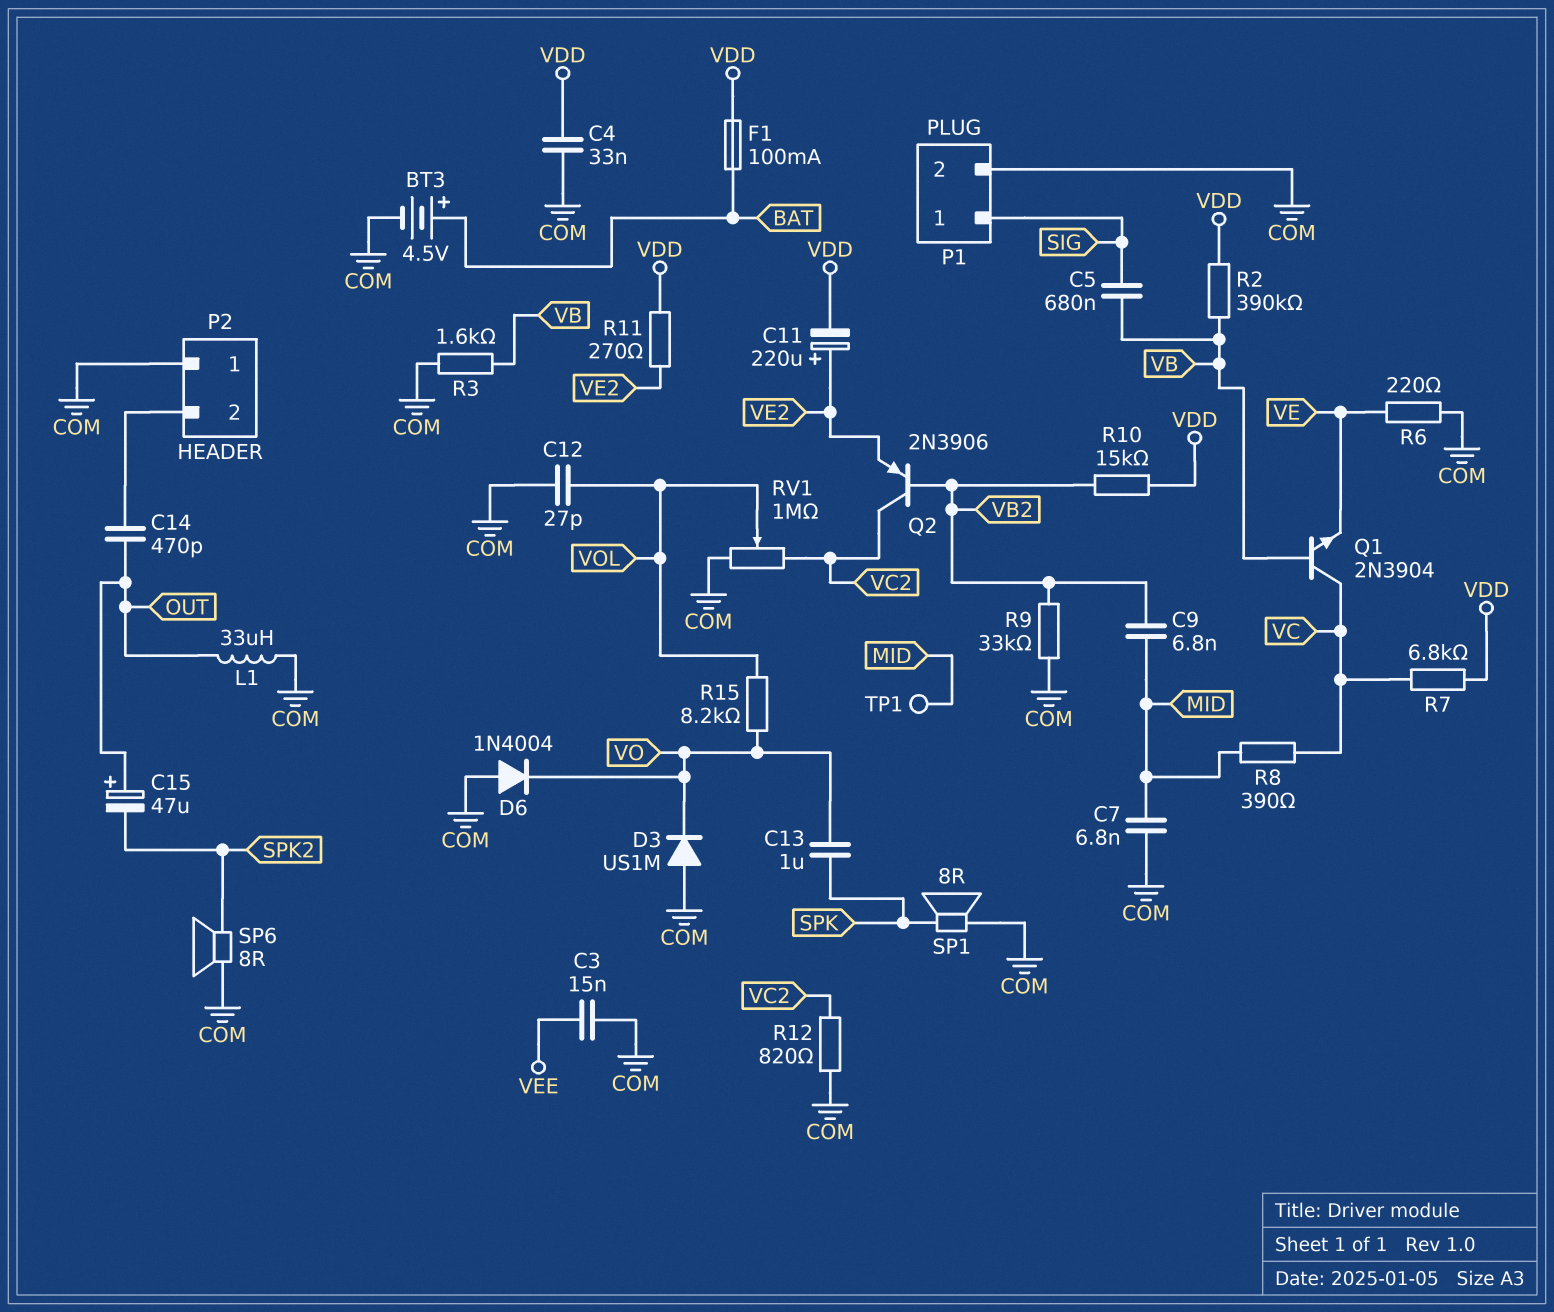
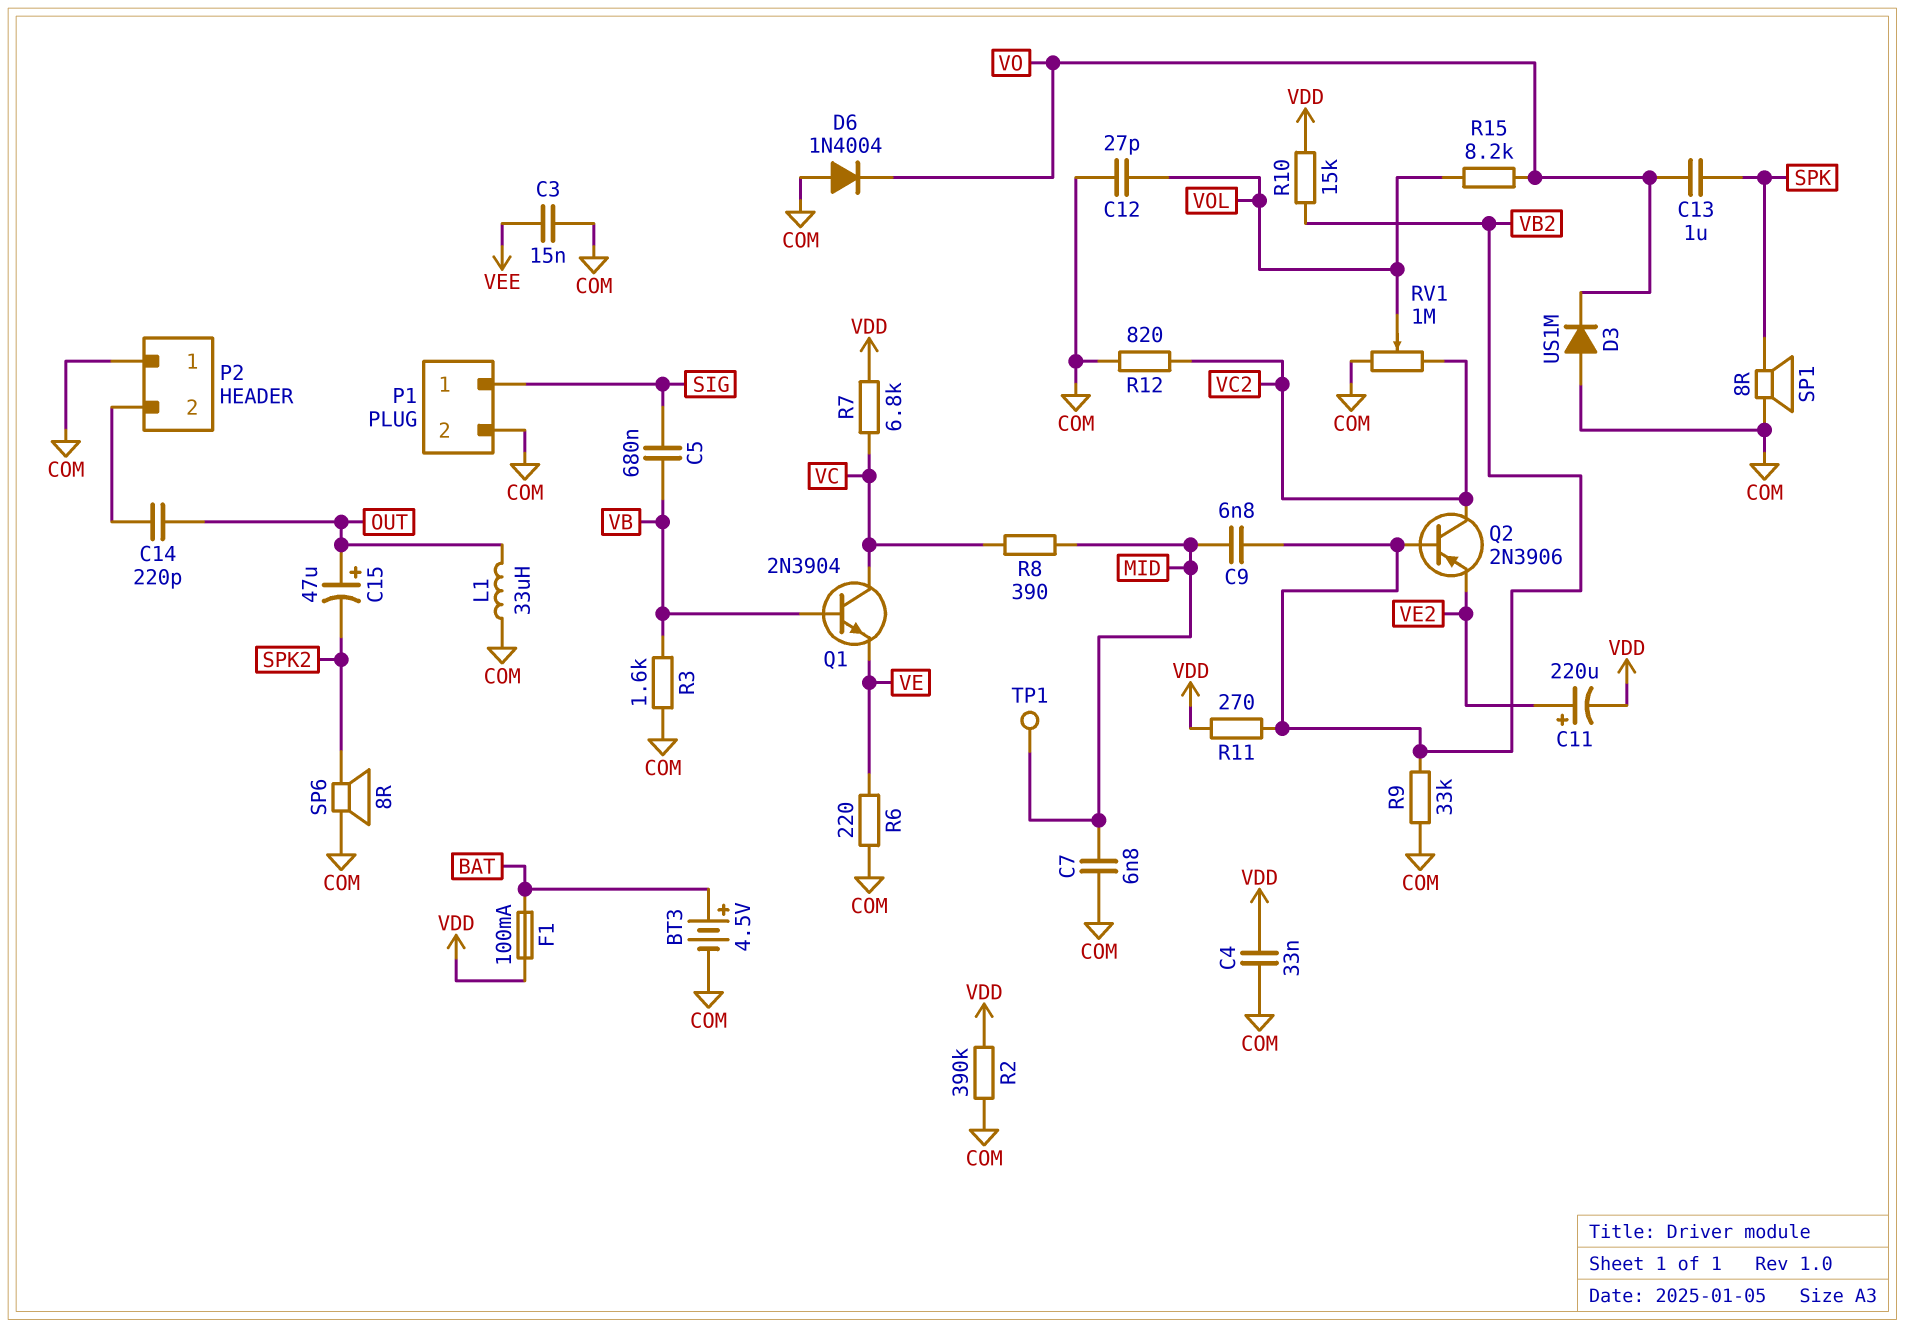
C14: 470pF (OUT, P2/2) -> 220pF (OUT, P2/2)
R2: 390k (VB, VDD) -> 390k (COM, VDD)
R11: 270 (VDD, VE2) -> 270 (VB2, VDD)

